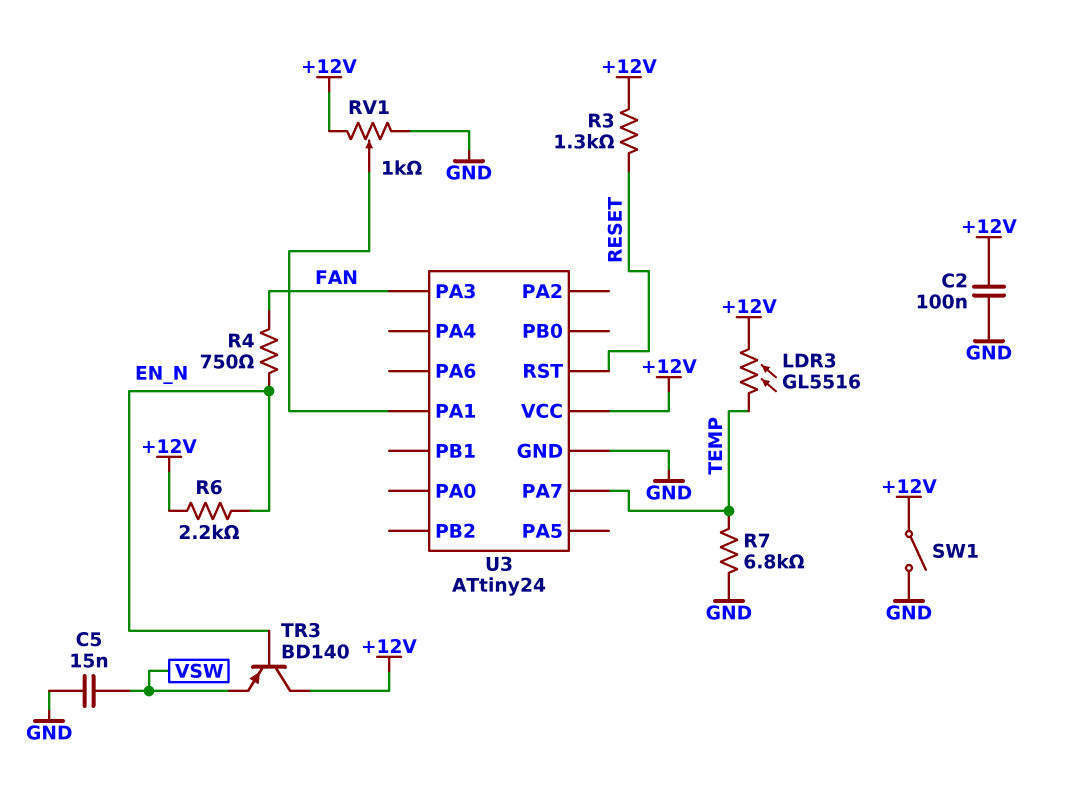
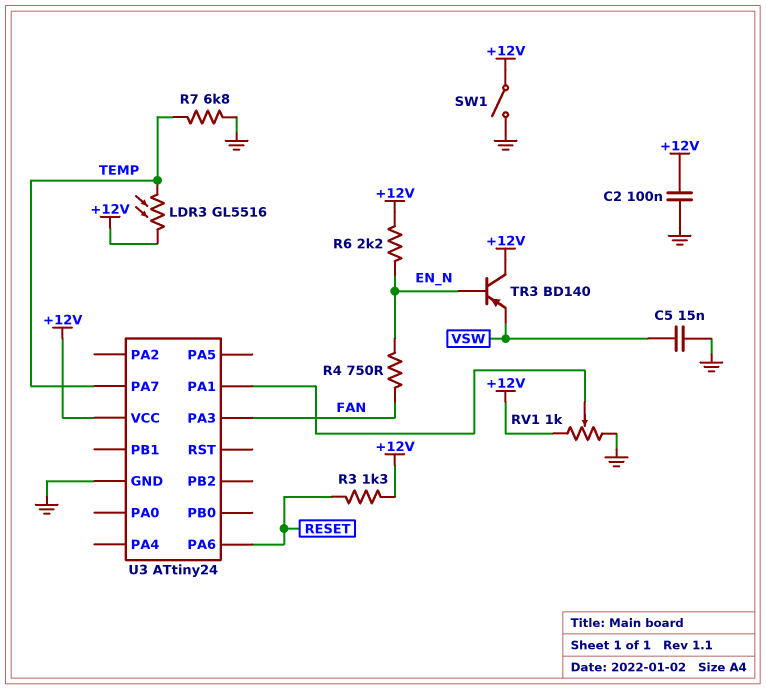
U3 pin PA6: none -> RESET
U3 pin RST: RESET -> none

